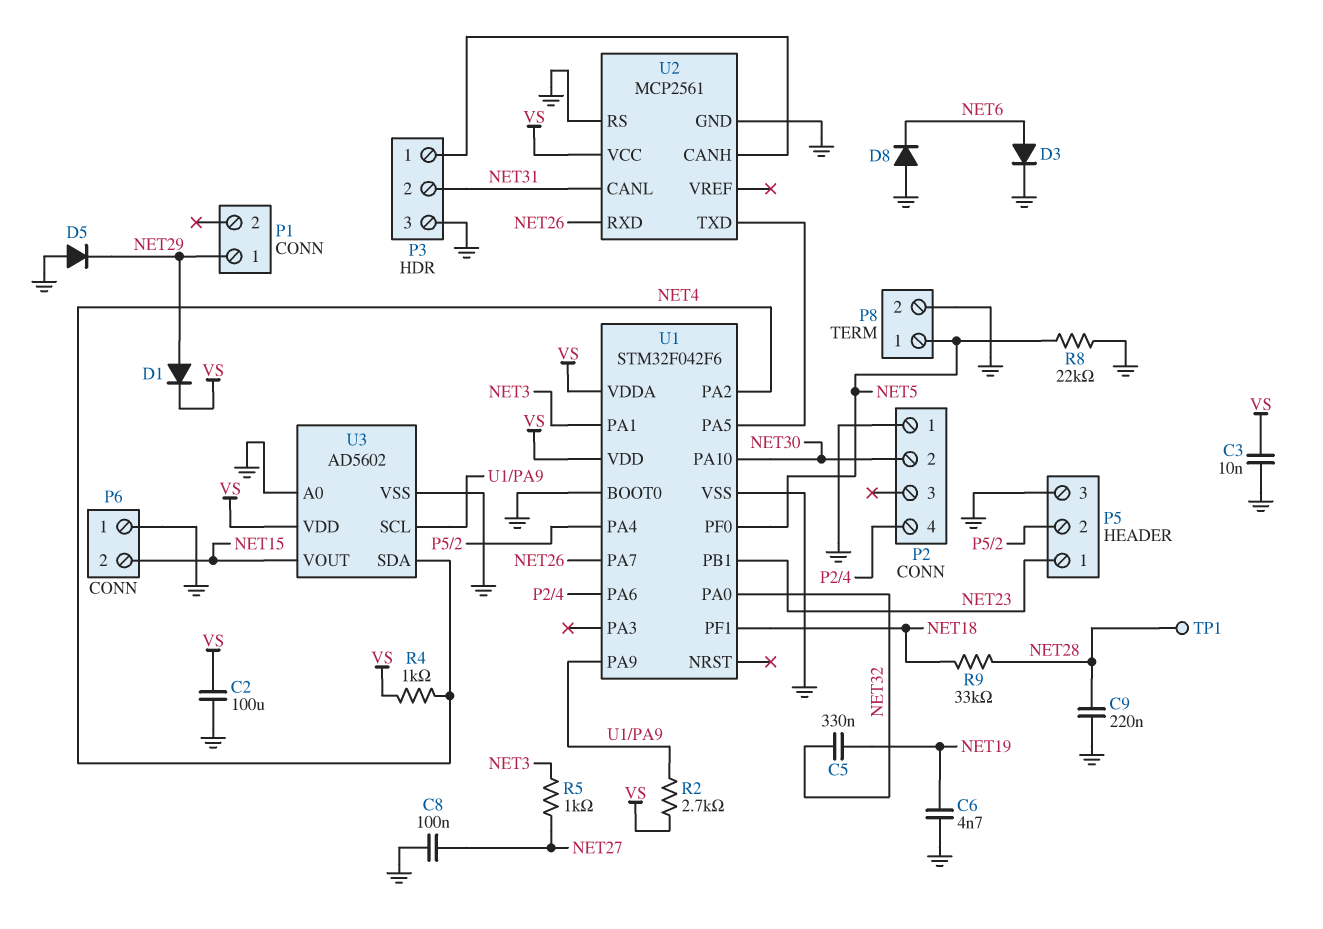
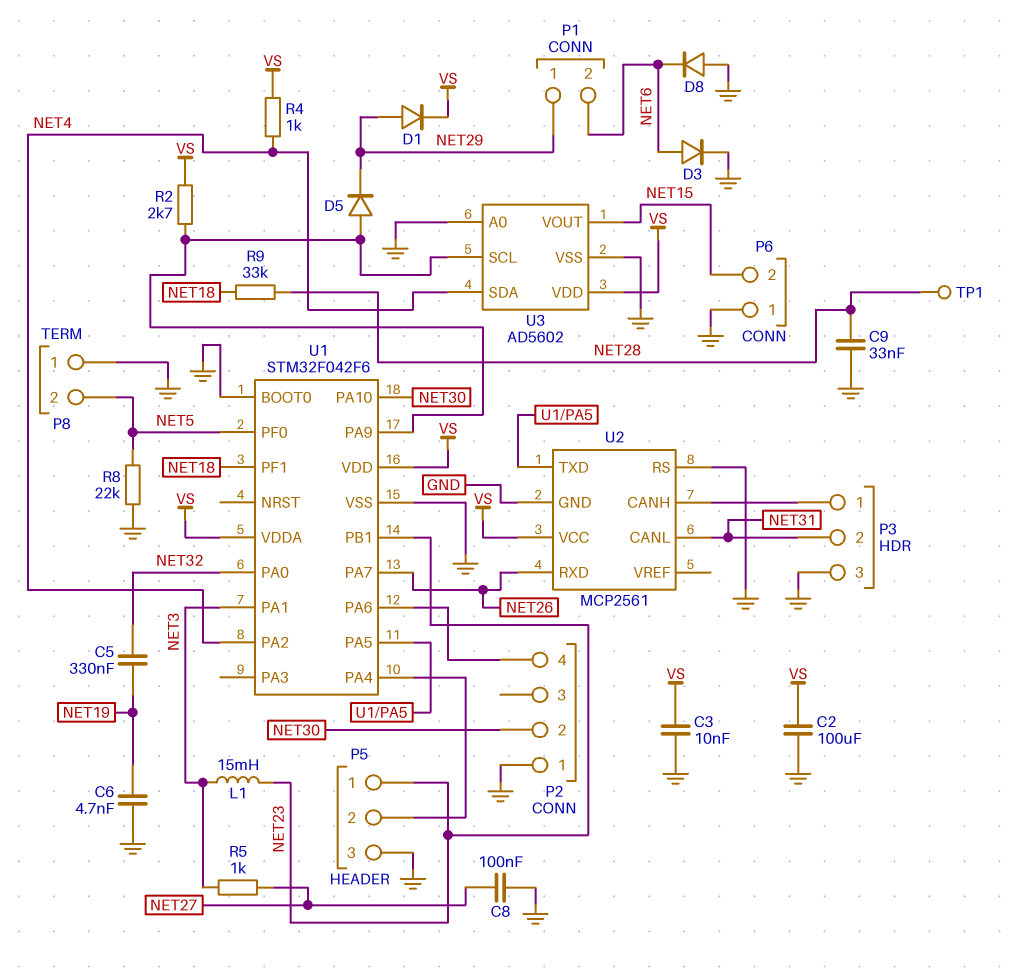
C9: 220nF (GND, NET28) -> 33nF (GND, NET28)
D5: diode (A GND, K NET29) -> diode (A U1/PA9, K NET29)
L1: none -> 15mH (NET3, NET23)
P1 pin 2: none -> NET6
P8 pin 1: NET5 -> GND
P8 pin 2: GND -> NET5

